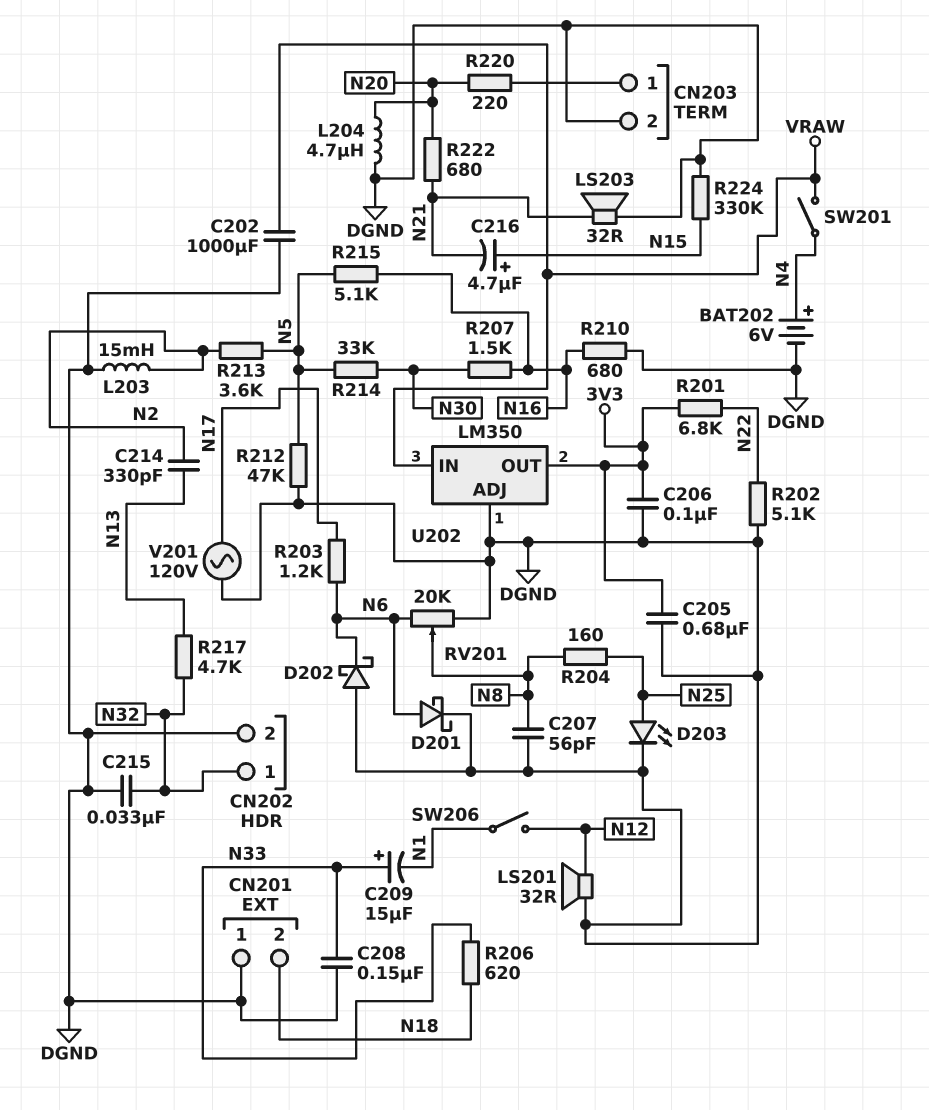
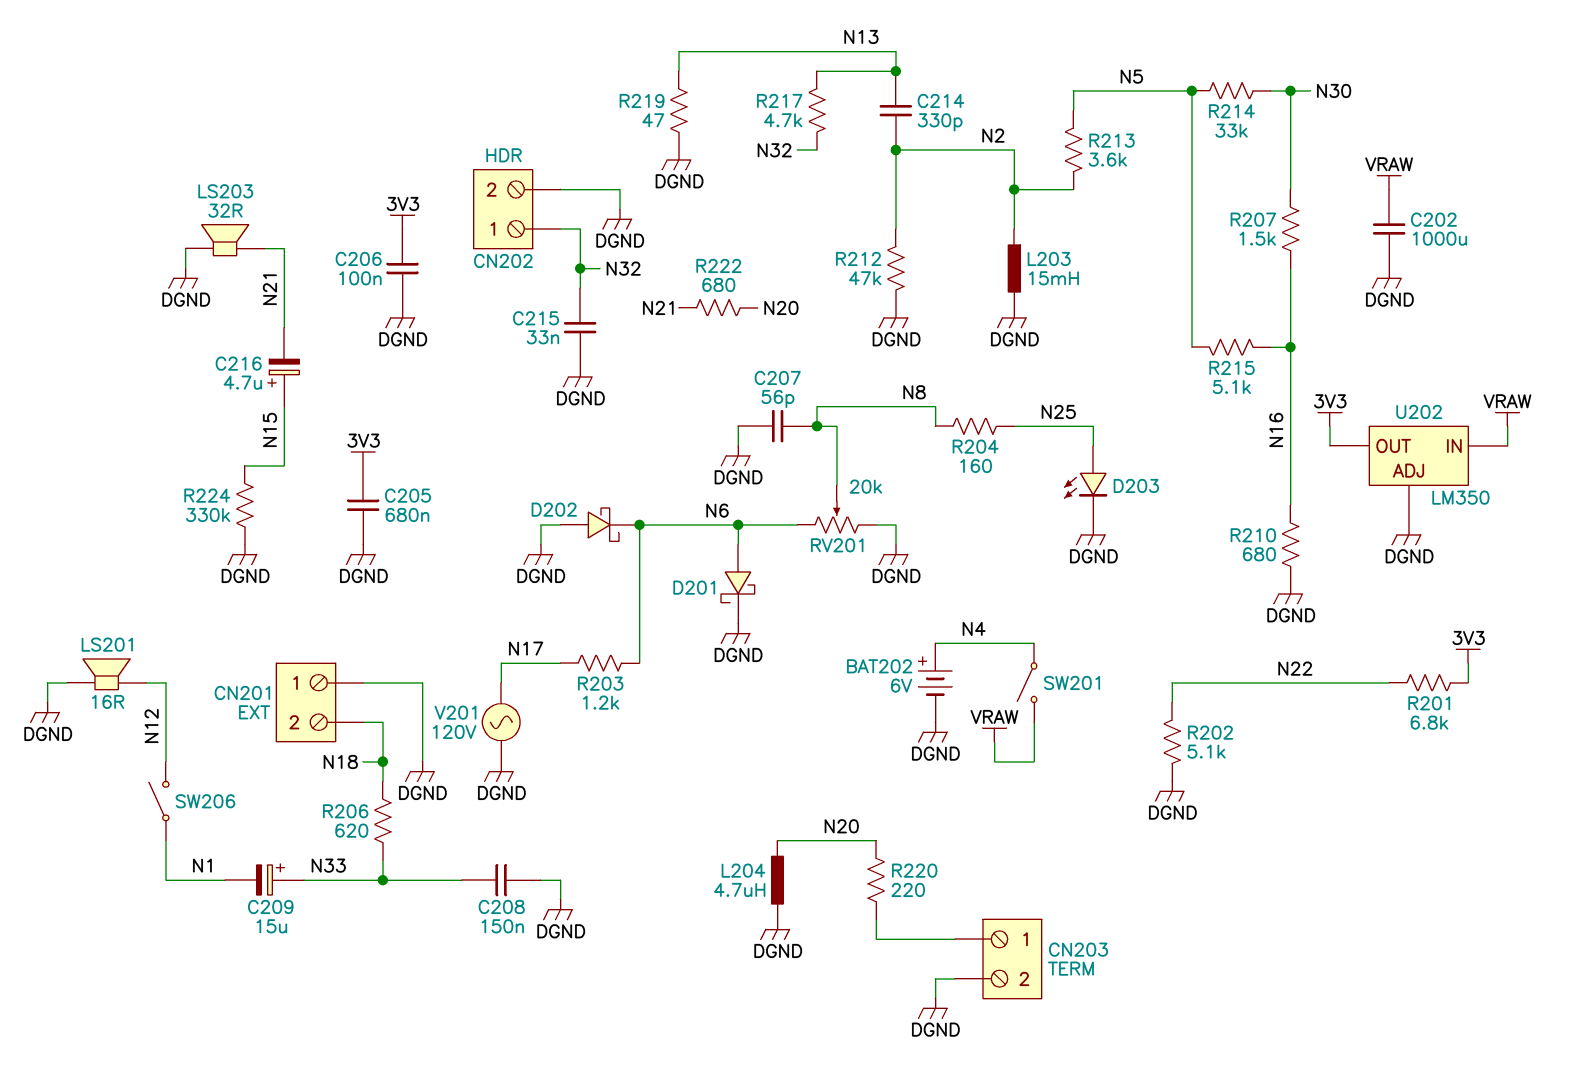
LS201: speaker 32R (DGND, N12) -> speaker 16R (DGND, N12)
R212: 47k (DGND, N5) -> 47k (DGND, N2)
R219: none -> 47 (DGND, N13)

